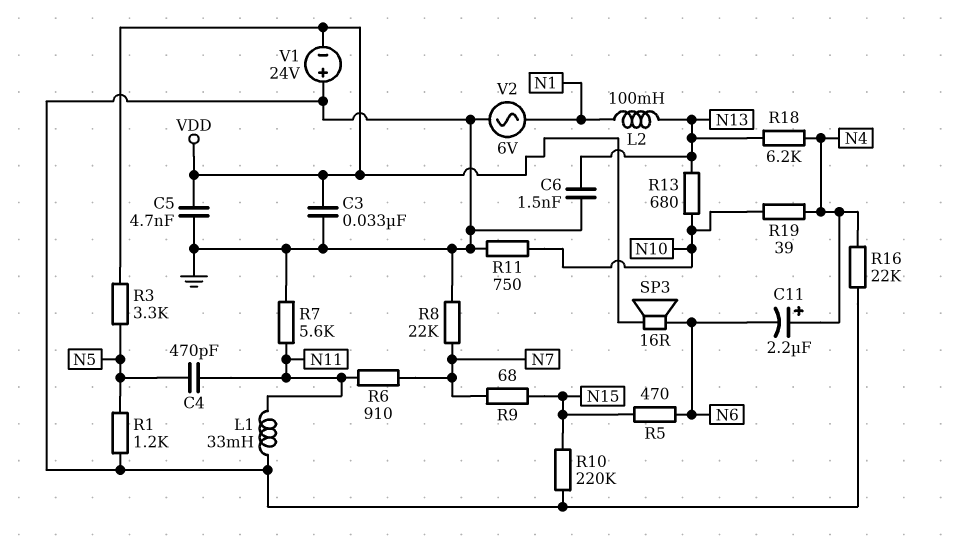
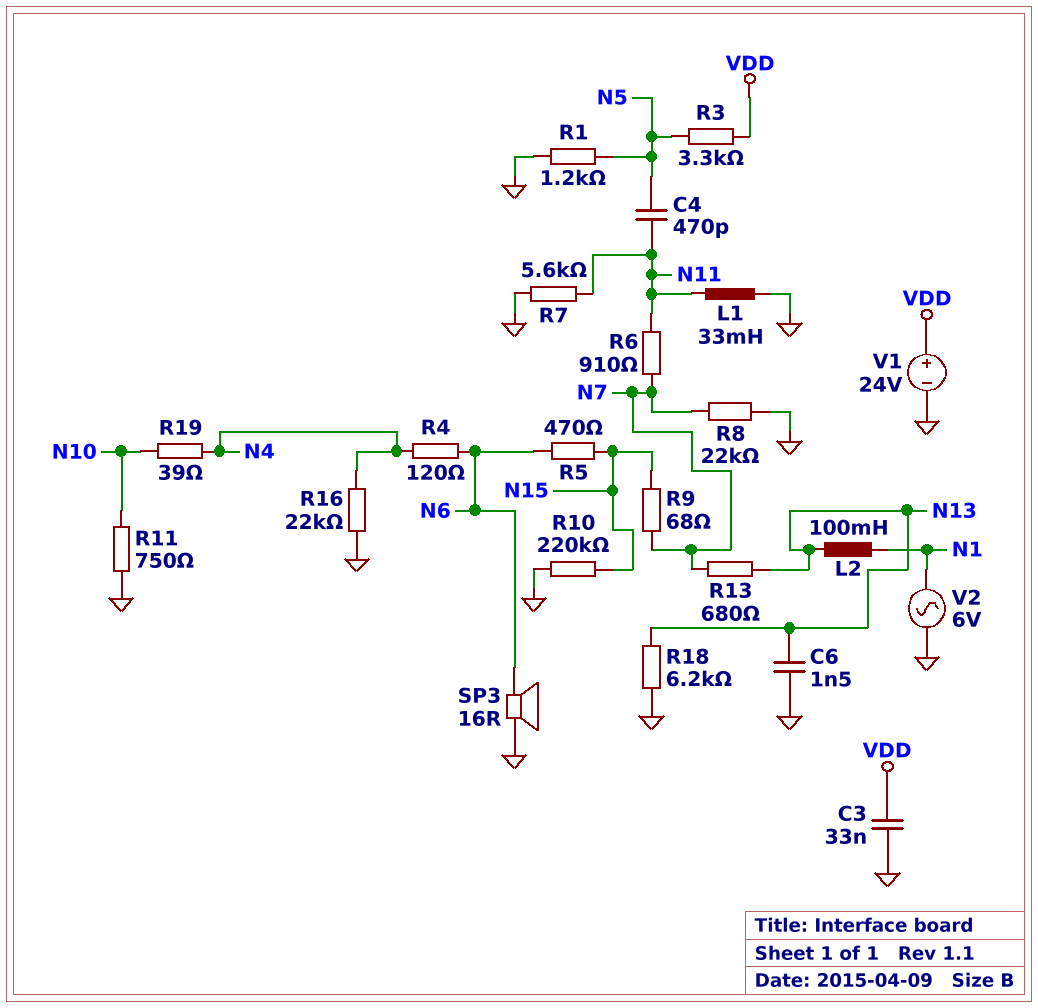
C5: 4.7nF (GND, VDD) -> none
C11: 2.2uF (plus N4, minus N6) -> none
R4: none -> 120 (N4, N6)
R13: 680 (N10, N13) -> 680 (N7, N13)
R18: 6.2k (N4, N13) -> 6.2k (GND, N13)
SP3: speaker 16R (N6, VDD) -> speaker 16R (GND, N6)
V1: 24V (plus GND, minus VDD) -> 24V (plus VDD, minus GND)

